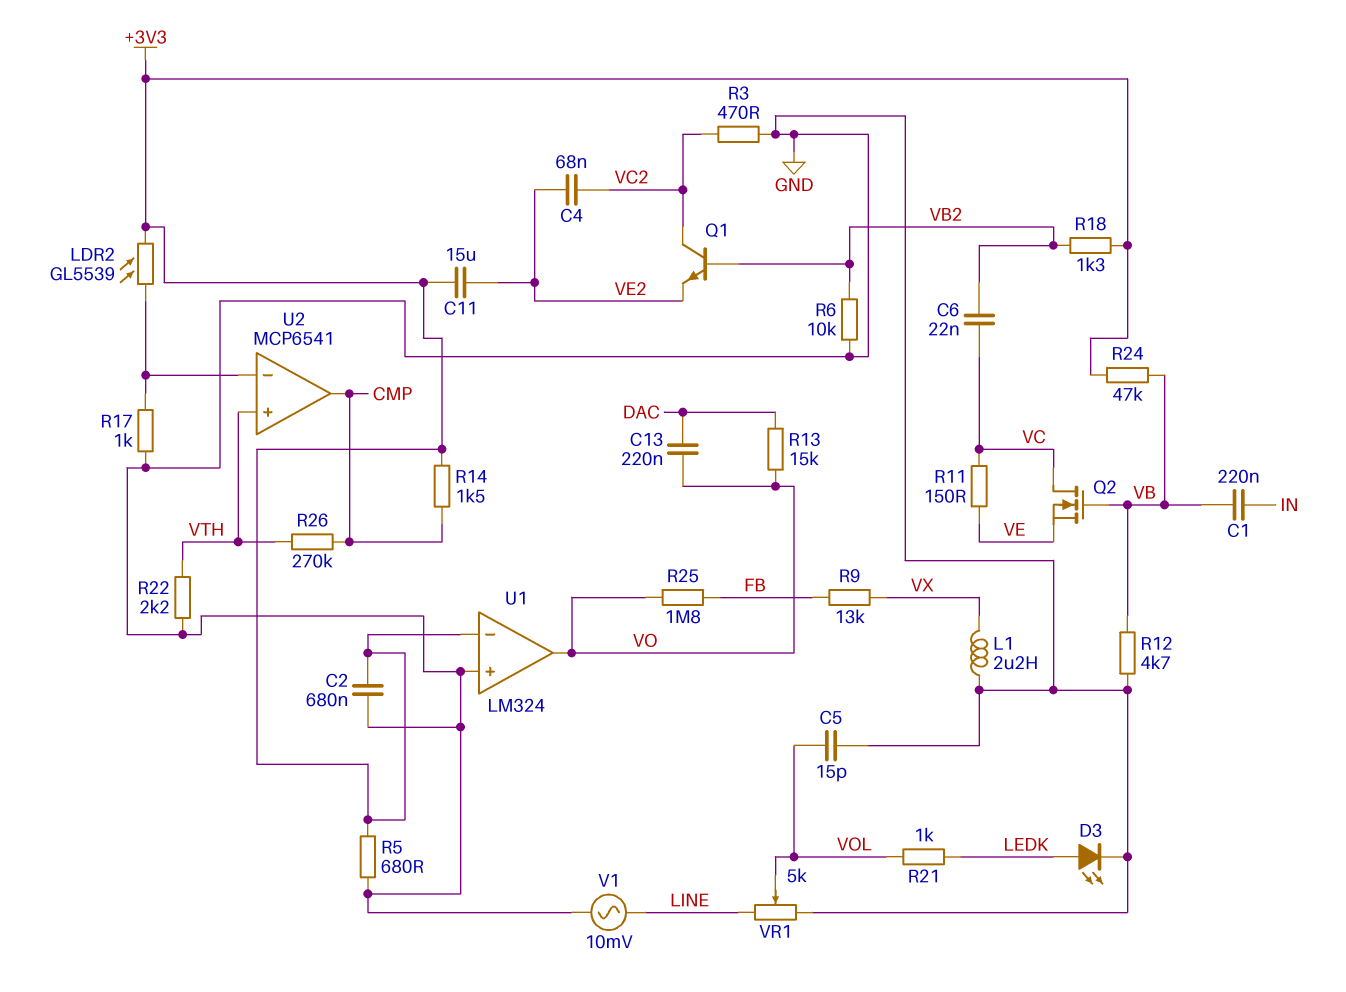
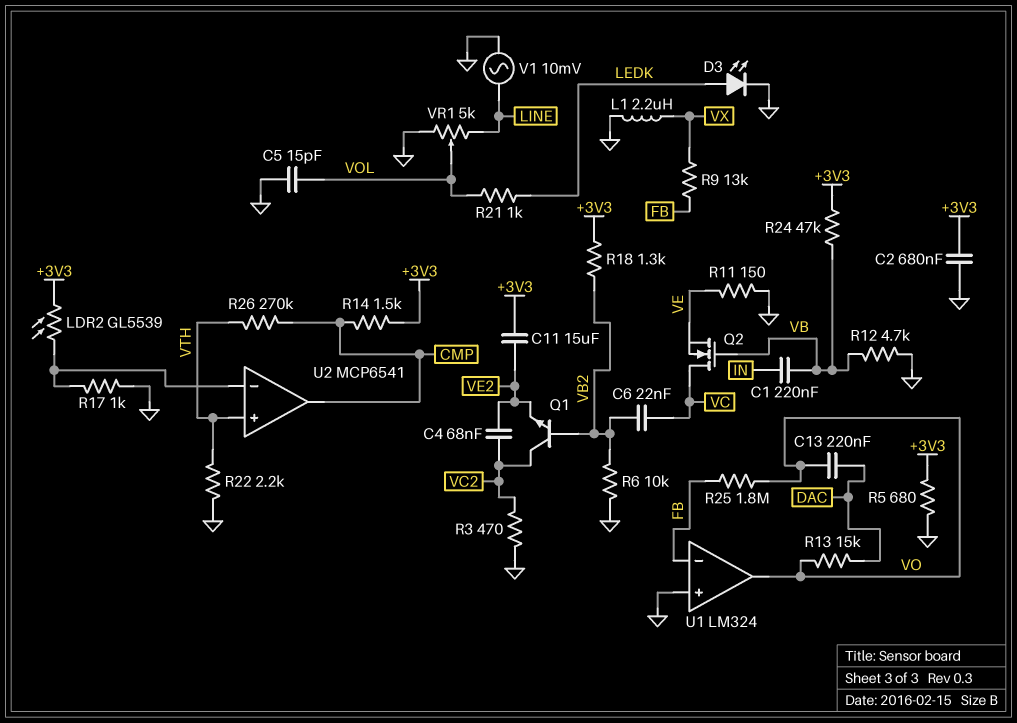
R11: 150 (VC, VE) -> 150 (GND, VE)
U1 pin in-: +3V3 -> FB

